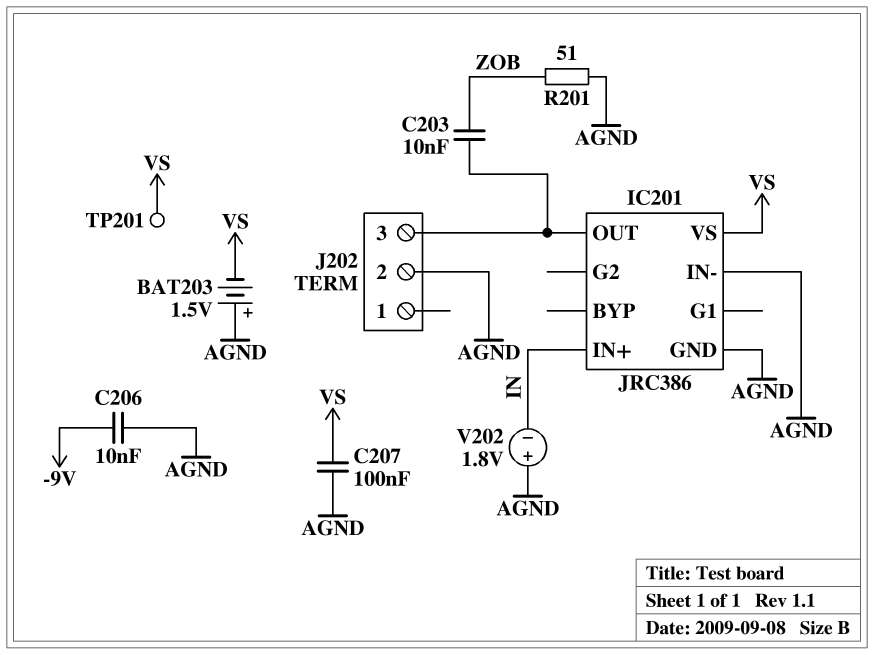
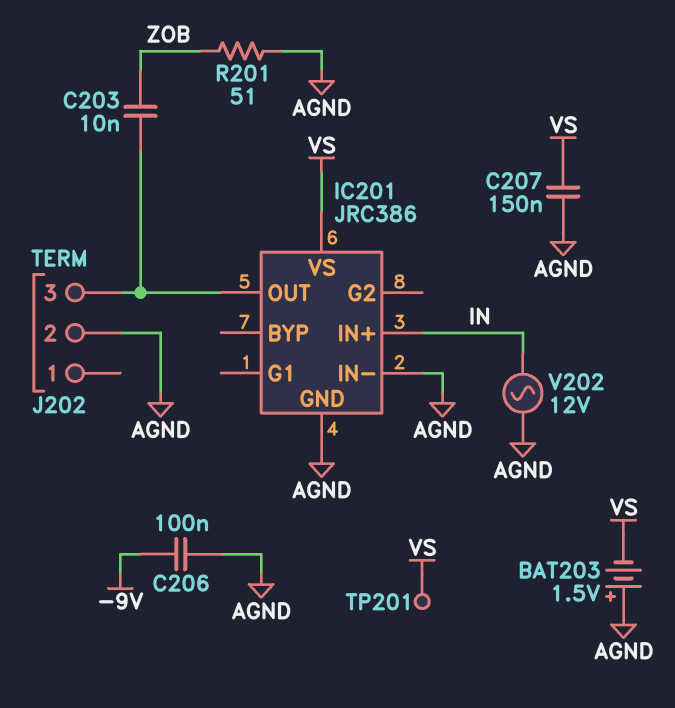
C206: 10nF (-9V, AGND) -> 100nF (-9V, AGND)
C207: 100nF (AGND, VS) -> 150nF (AGND, VS)
V202: 1.8V (plus AGND, minus IN) -> AC 12V (AGND, IN)

